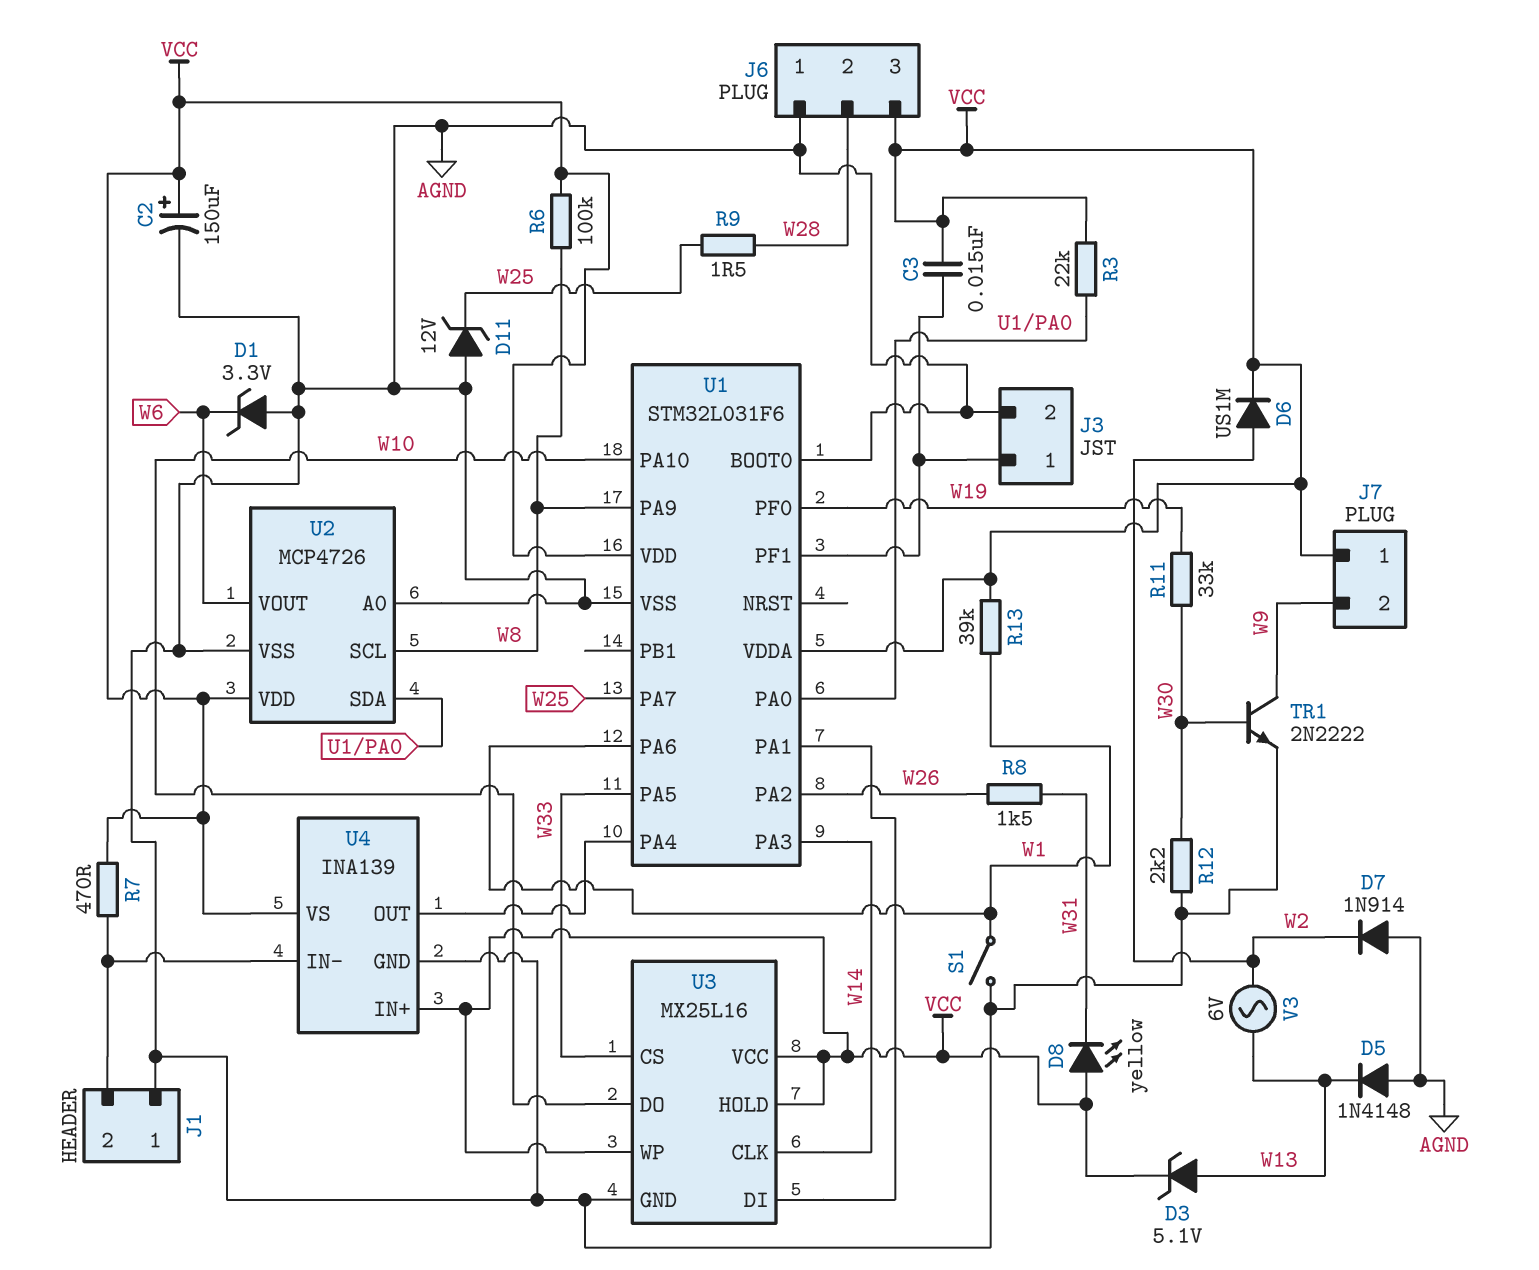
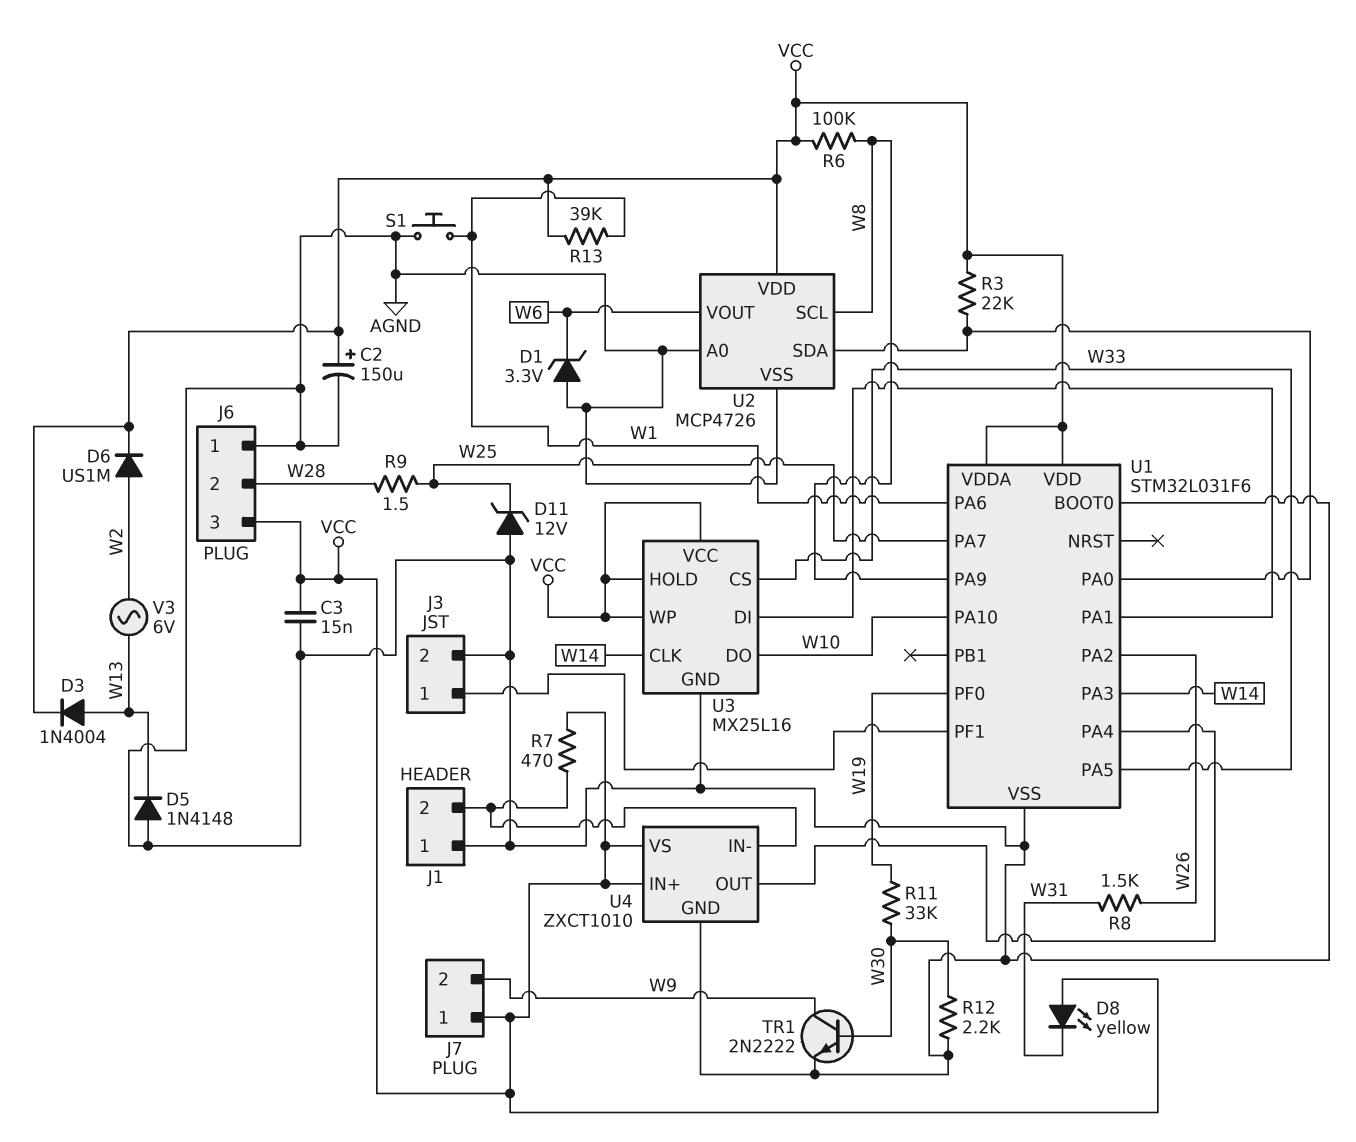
C3: 15nF (J3/1, VCC) -> 15nF (AGND, VCC)
D3: zener 5.1V (A W13, K VCC) -> diode 1N4004 (A W13, K VCC)
D7: diode 1N914 (A AGND, K W2) -> none
S1: switch (AGND, W1) -> button (AGND, W1)
U4: INA139 -> ZXCT1010

